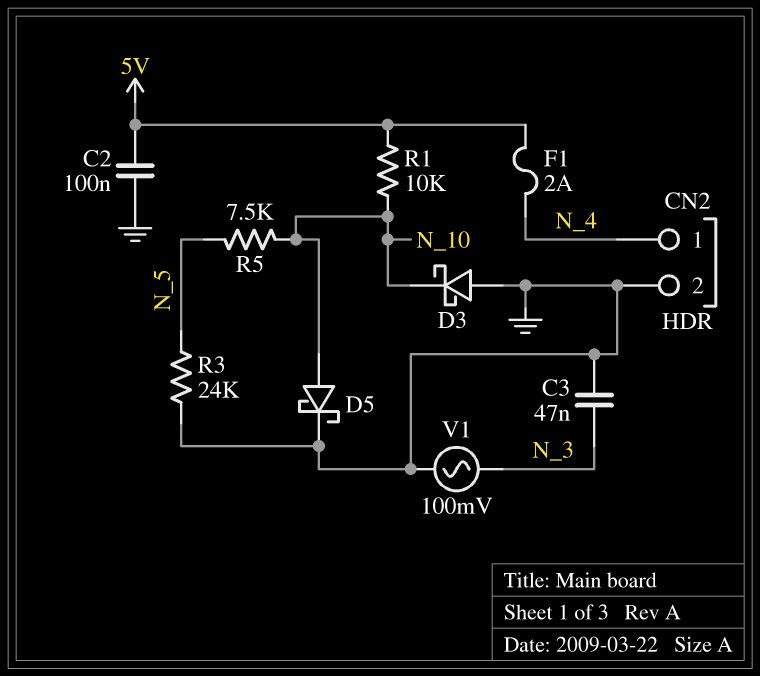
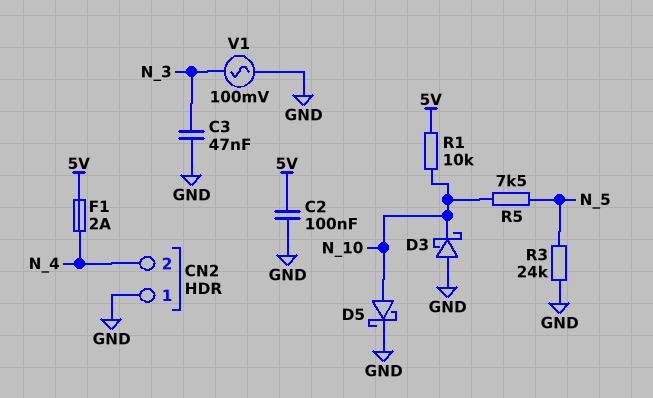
CN2 pin 1: N_4 -> GND
CN2 pin 2: GND -> N_4

